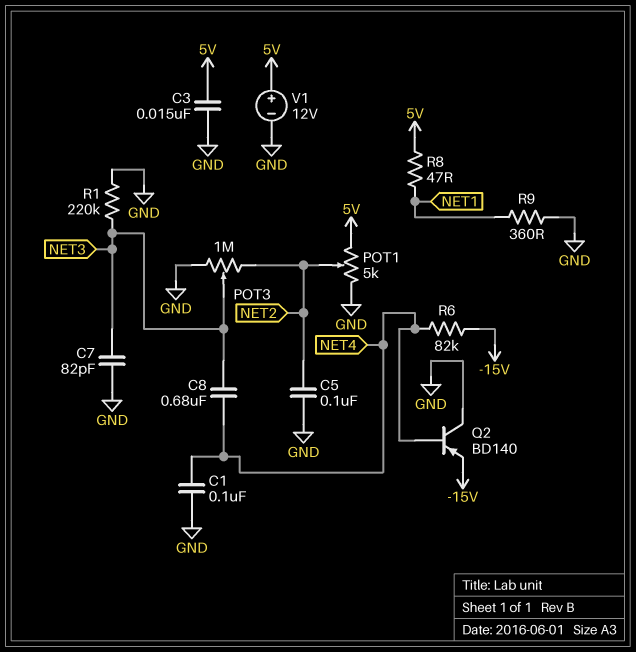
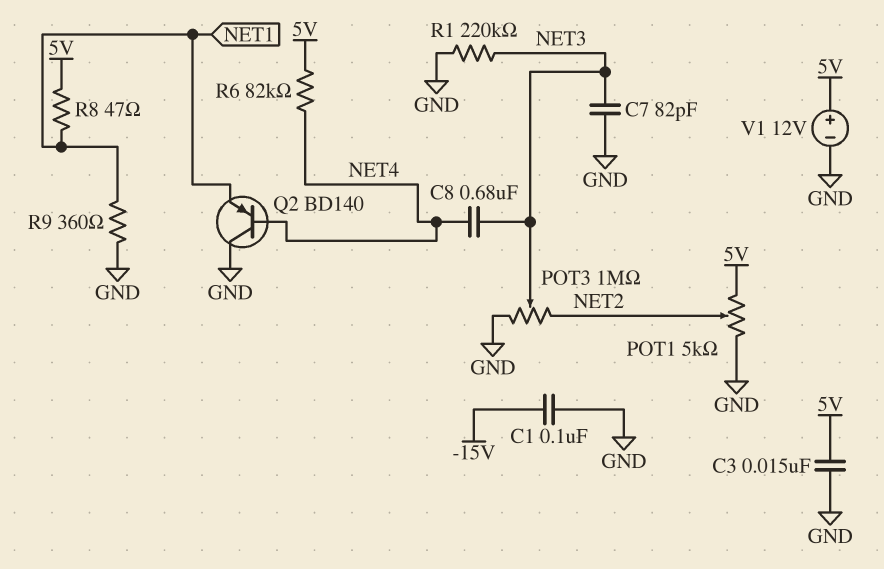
C1: 100nF (GND, NET4) -> 100nF (-15V, GND)
C5: 100nF (GND, NET2) -> none
Q2: PNP BD140 (B NET4, C GND, E -15V) -> PNP BD140 (B NET4, C GND, E NET1)
R6: 82k (-15V, NET4) -> 82k (5V, NET4)

